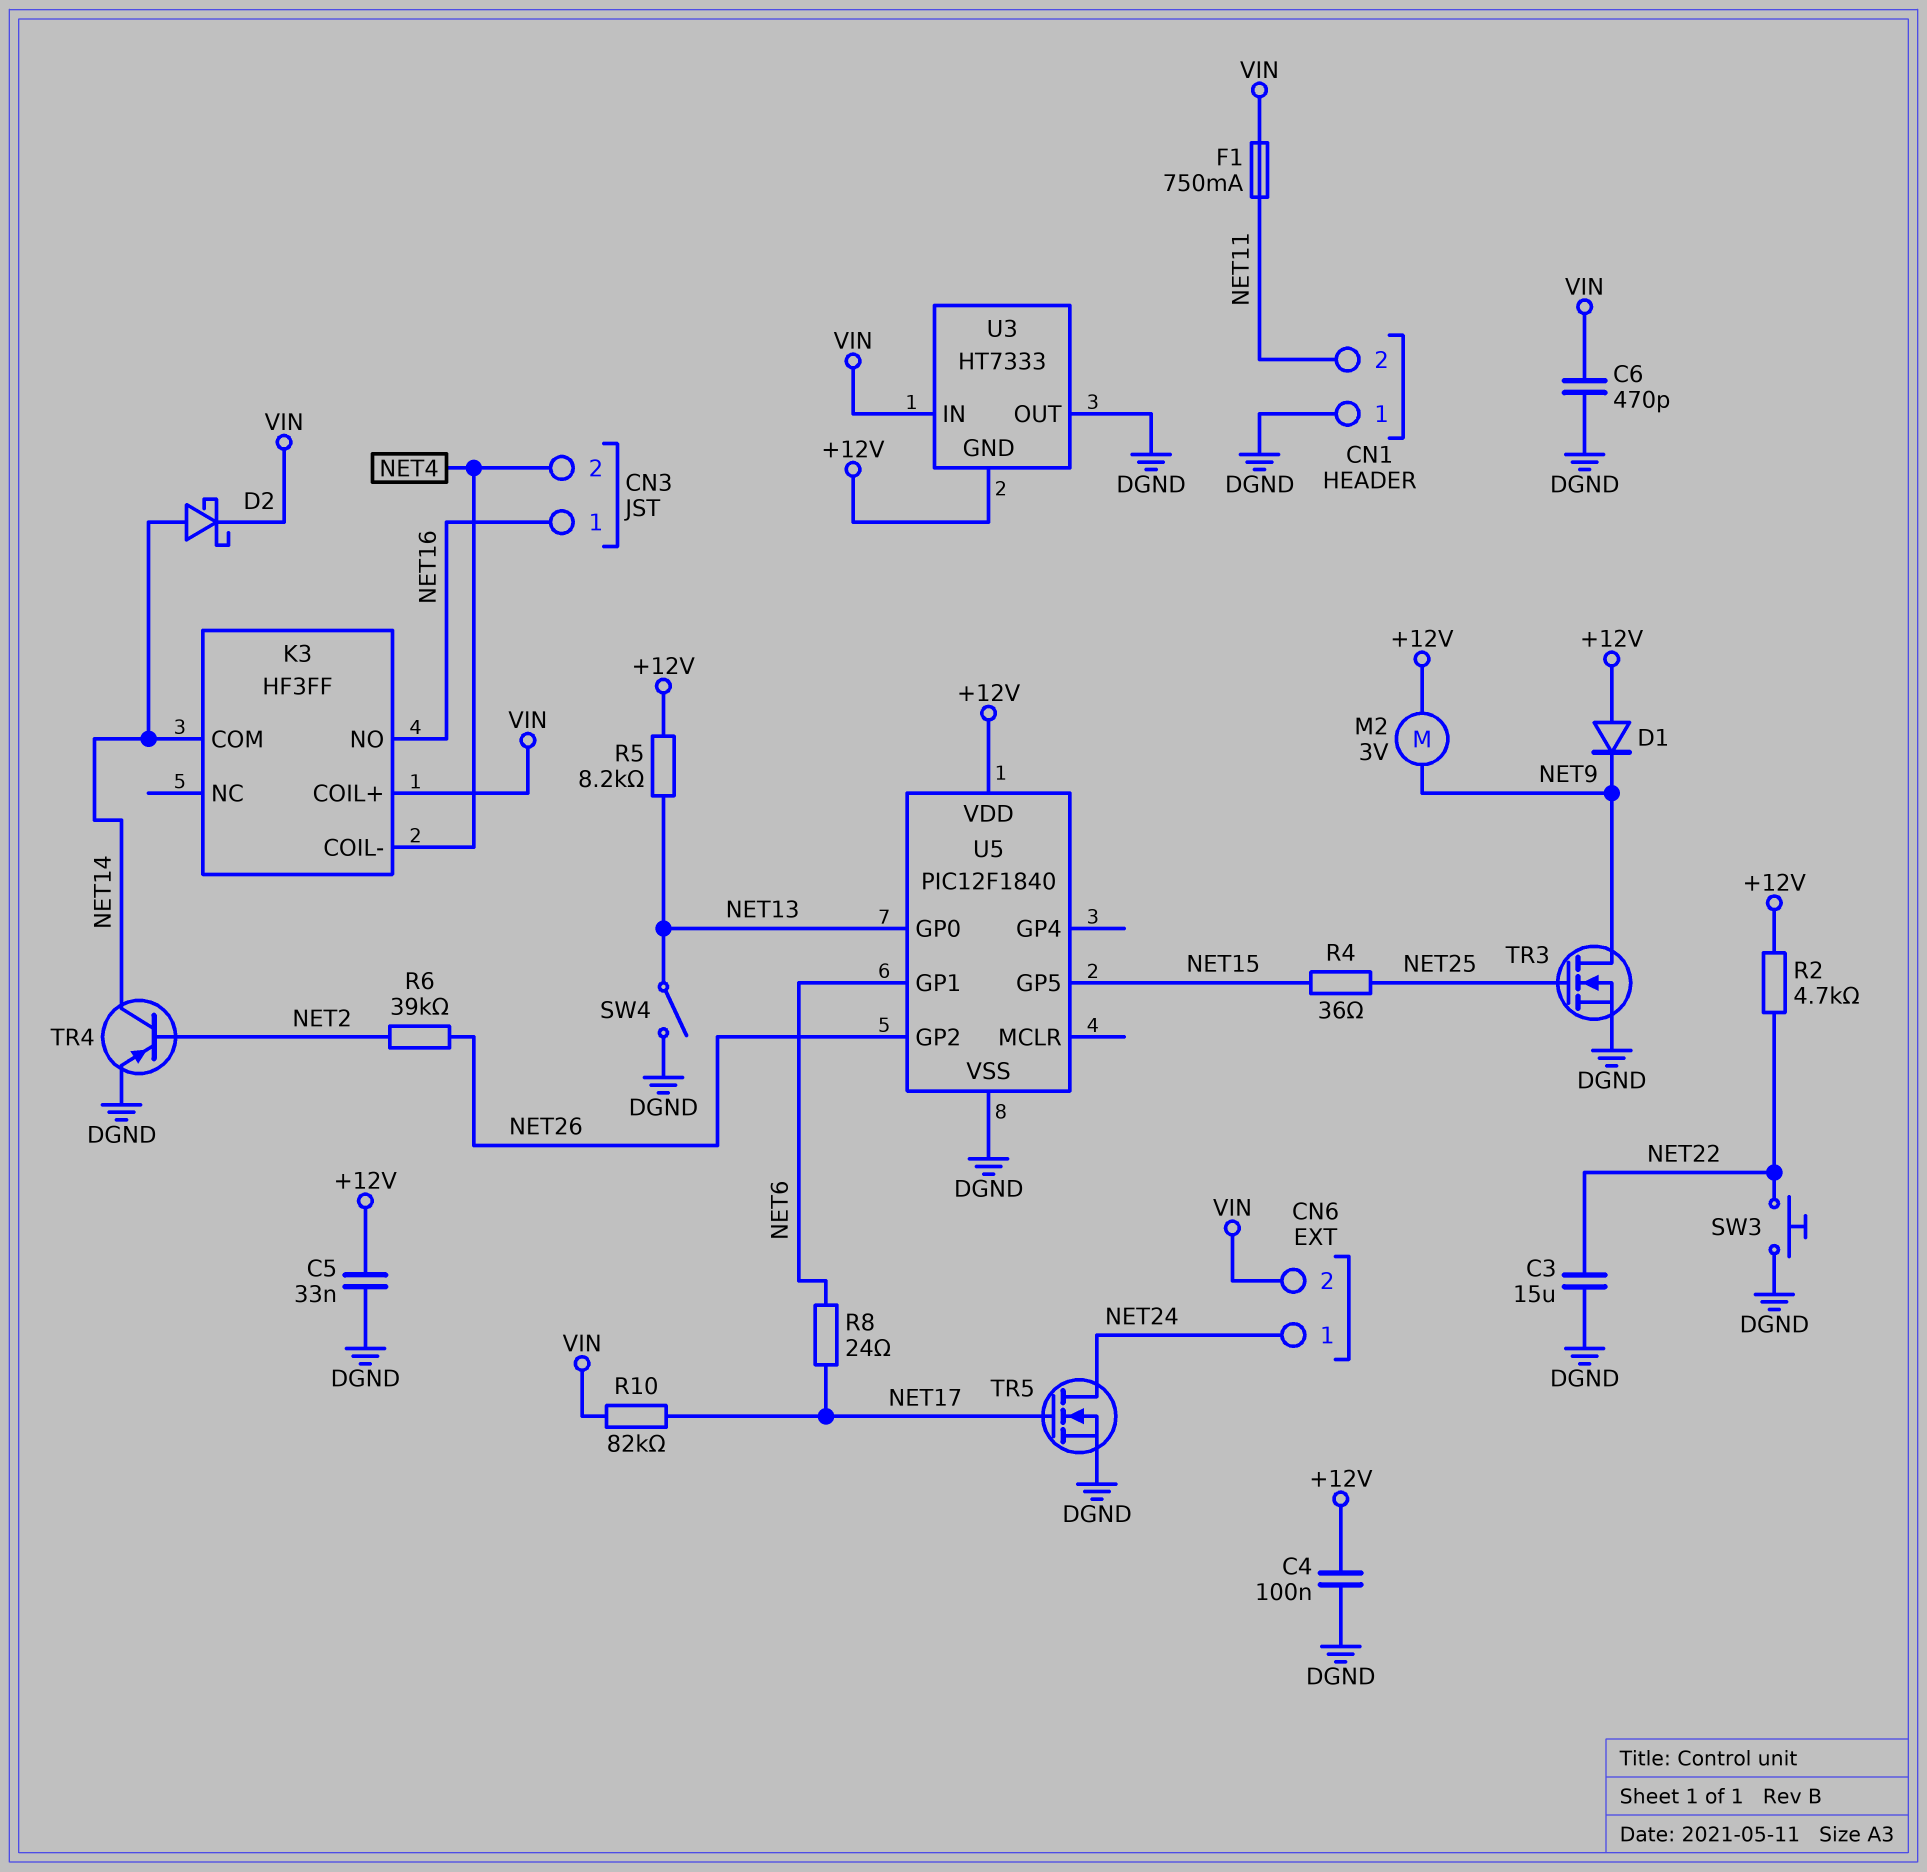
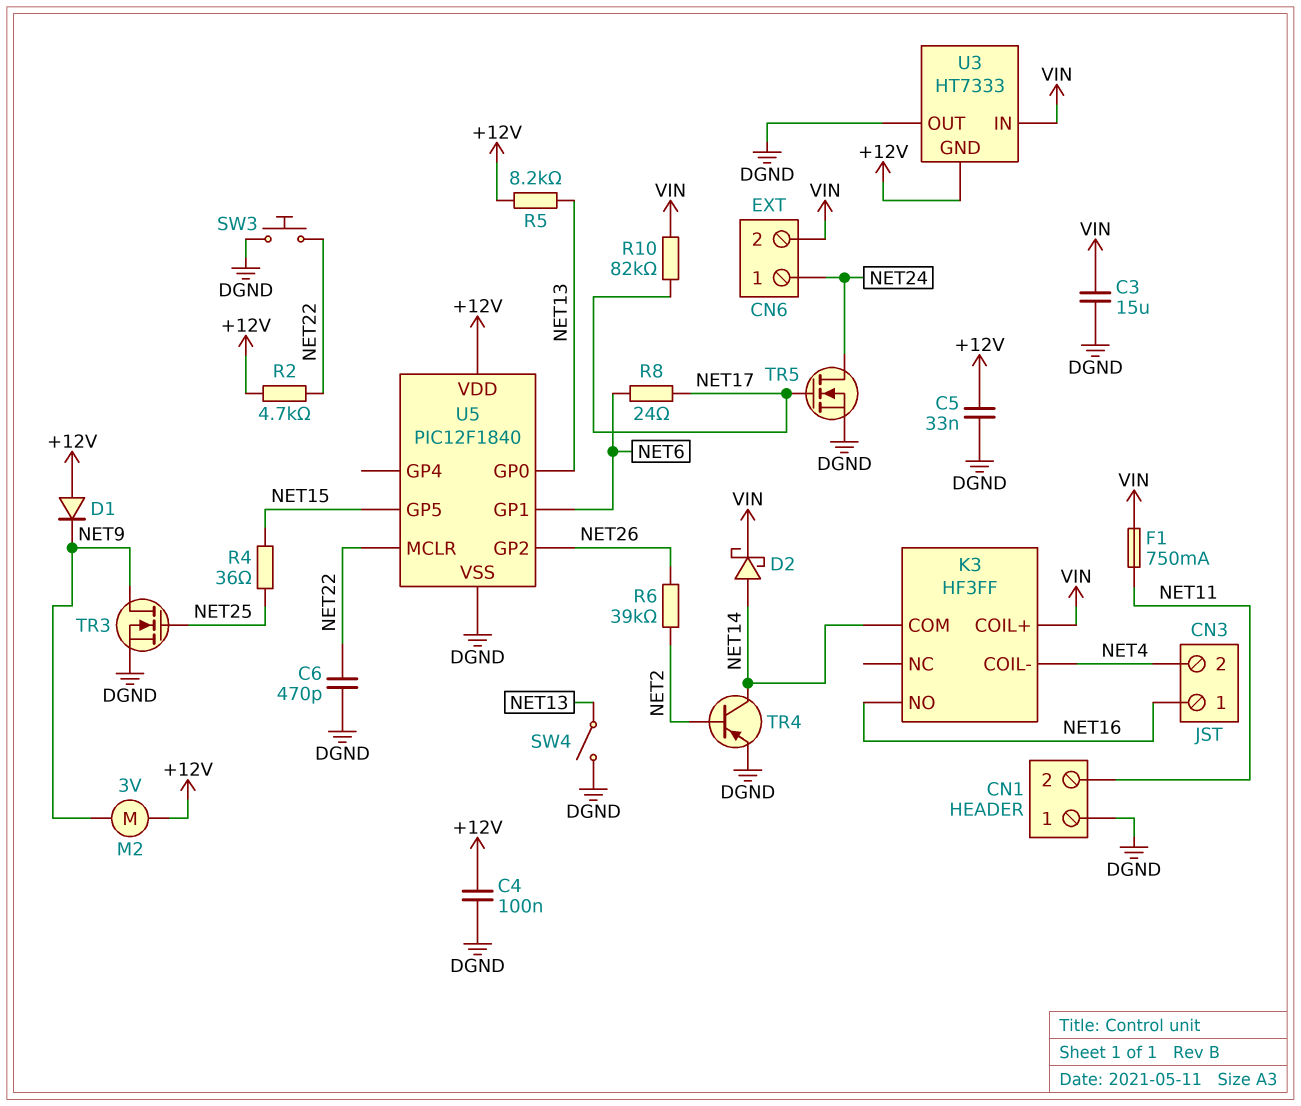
C3: 15uF (DGND, NET22) -> 15uF (DGND, VIN)
C6: 470pF (DGND, VIN) -> 470pF (DGND, NET22)
U5 pin MCLR: none -> NET22

